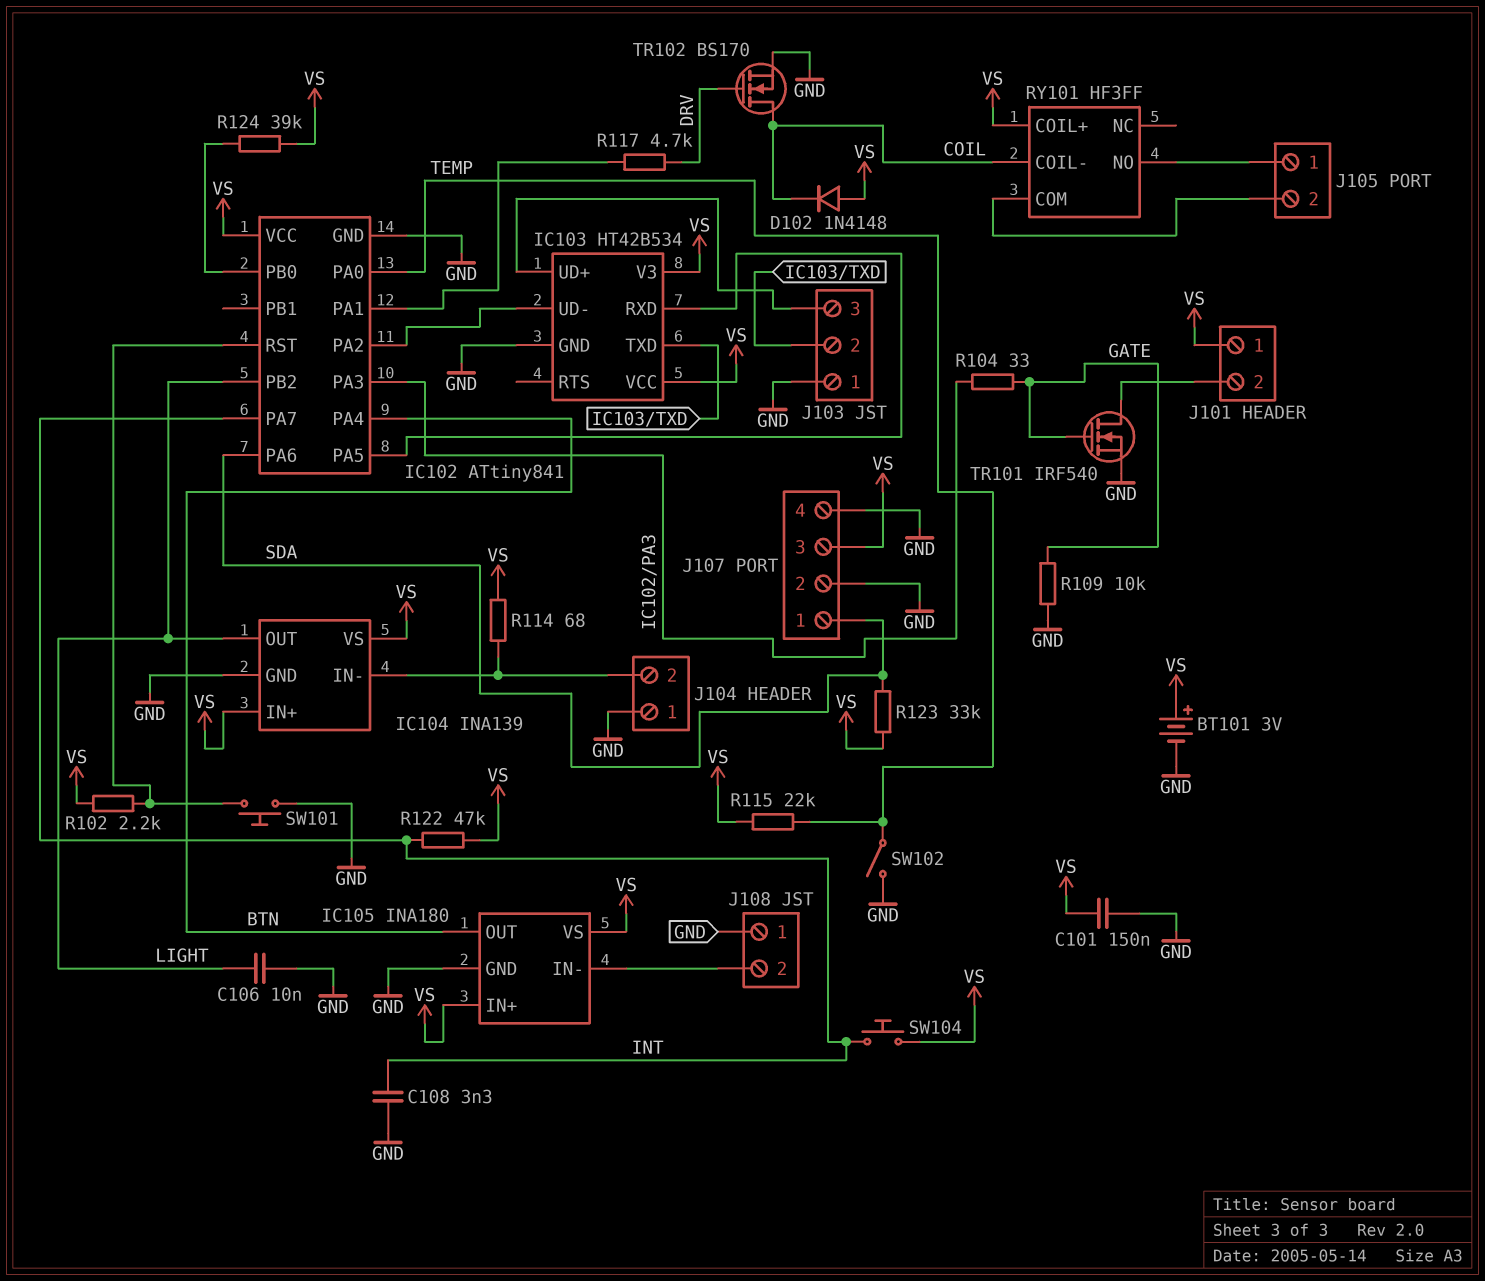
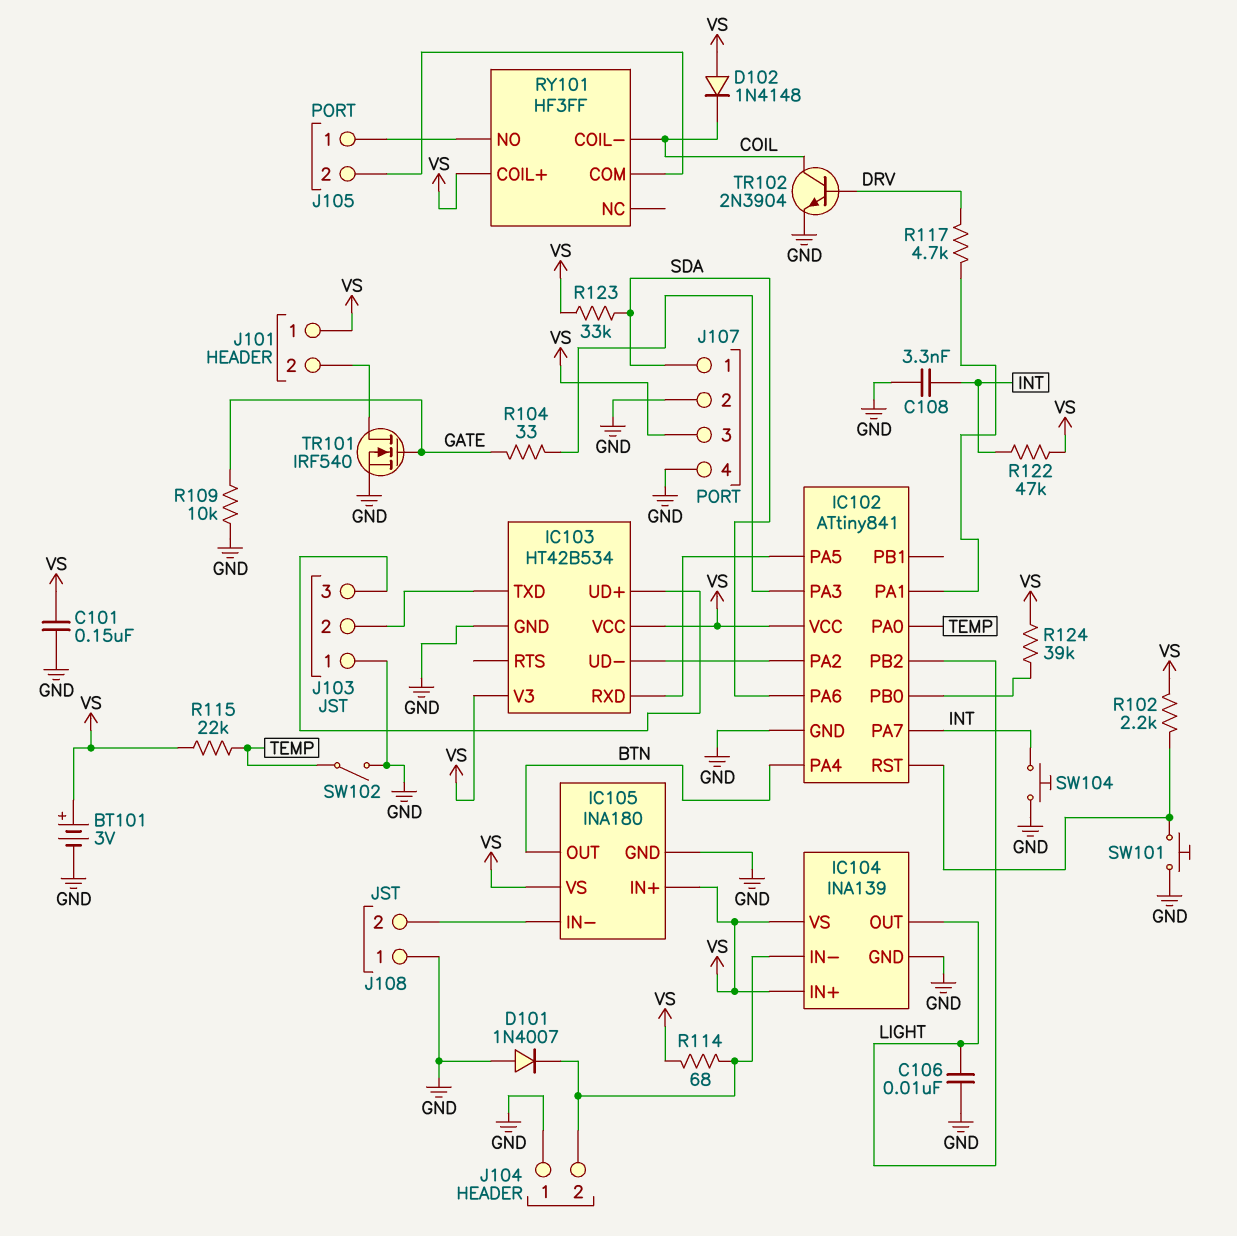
D101: none -> diode 1N4007 (A GND, K IC104/IN-)
SW104: button (INT, VS) -> button (GND, INT)
TR102: NMOS BS170 (G DRV, D COIL, S GND) -> NPN 2N3904 (B DRV, C COIL, E GND)

